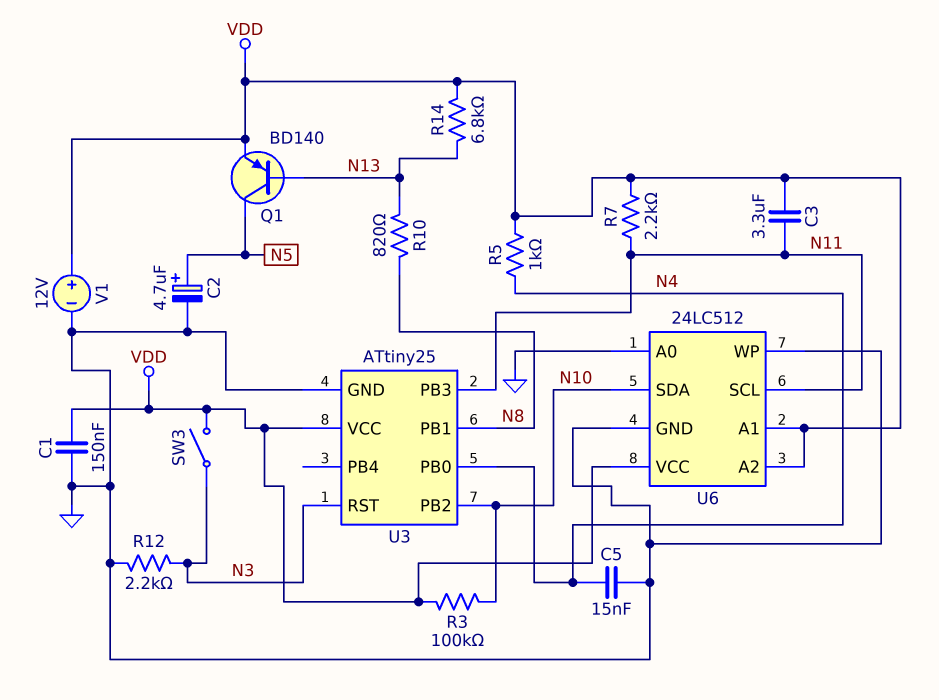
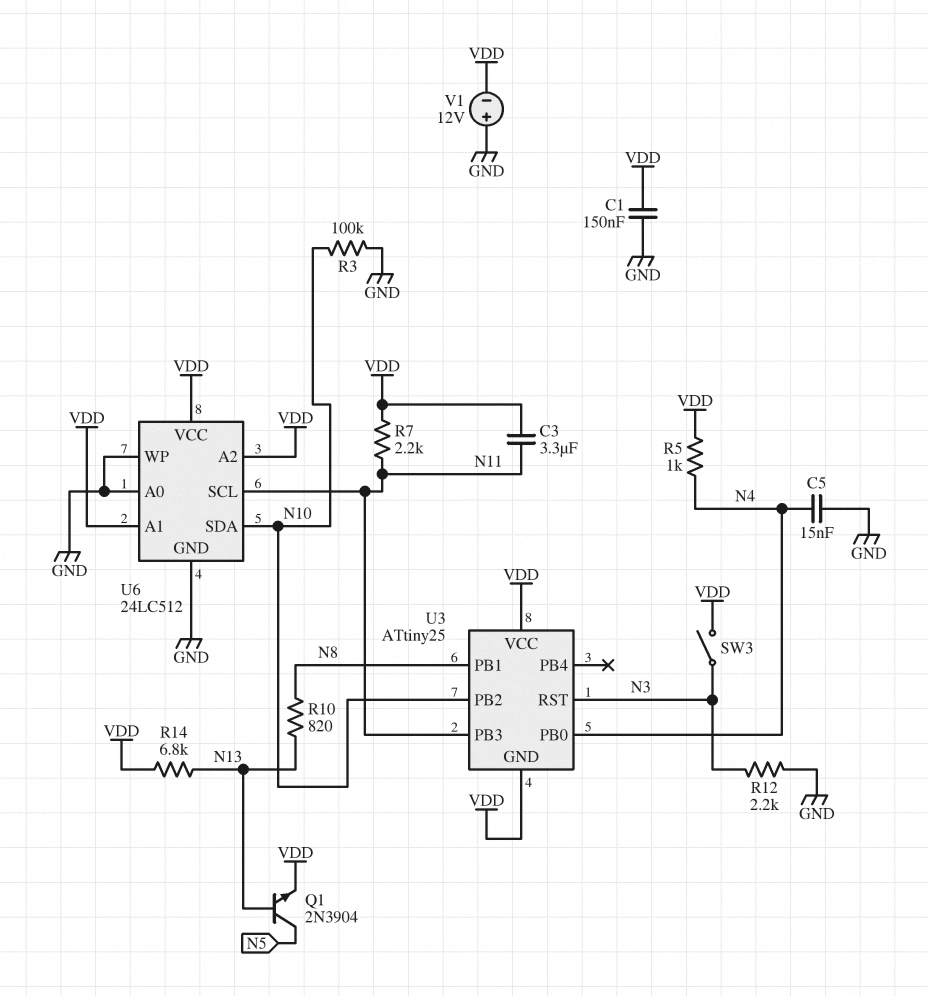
C2: 4.7uF (plus N5, minus GND) -> none
Q1: PNP BD140 (B N13, C N5, E VDD) -> NPN 2N3904 (B N13, C N5, E VDD)
R3: 100k (N10, VDD) -> 100k (GND, N10)
U3 pin GND: GND -> VDD
V1: 12V (plus VDD, minus GND) -> 12V (plus GND, minus VDD)

